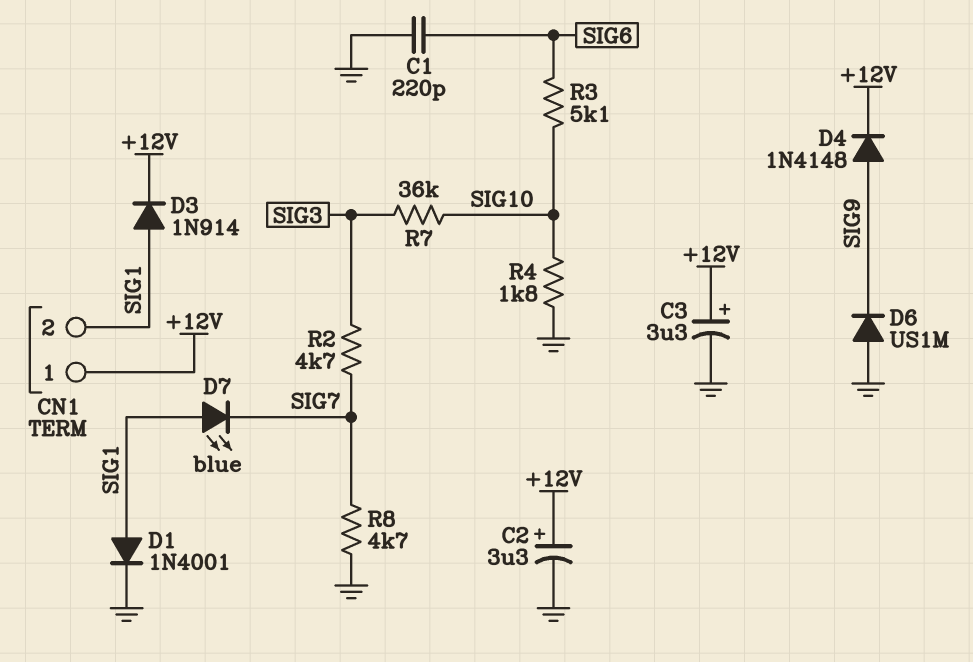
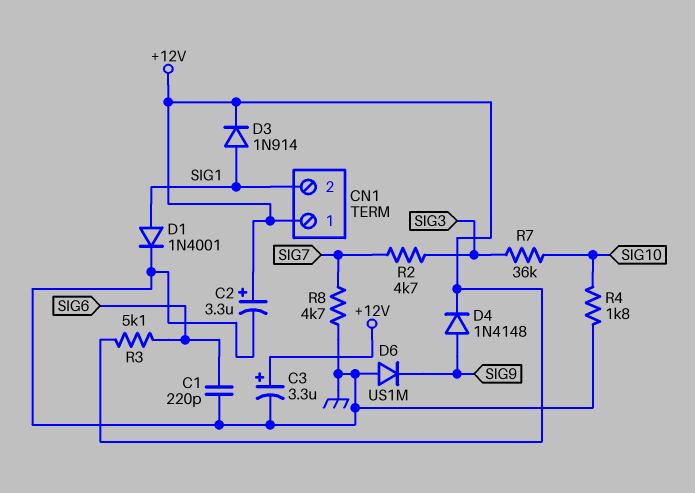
D7: LED blue (A SIG1, K SIG7) -> none
R3: 5.1k (SIG6, SIG10) -> 5.1k (+12V, SIG6)

